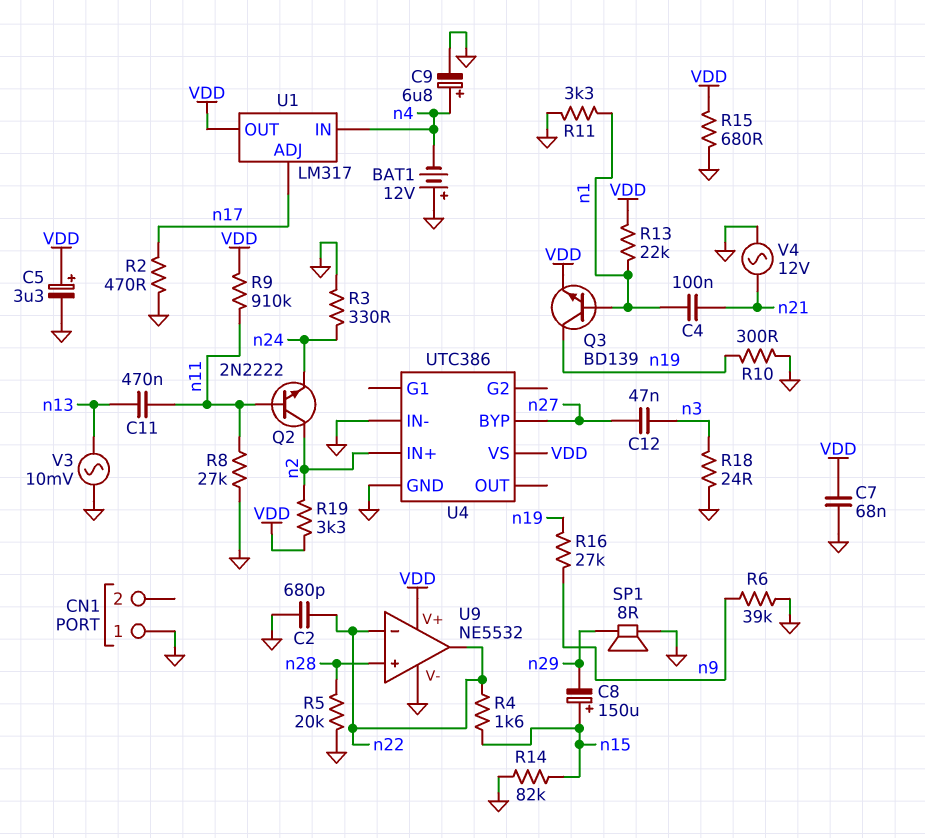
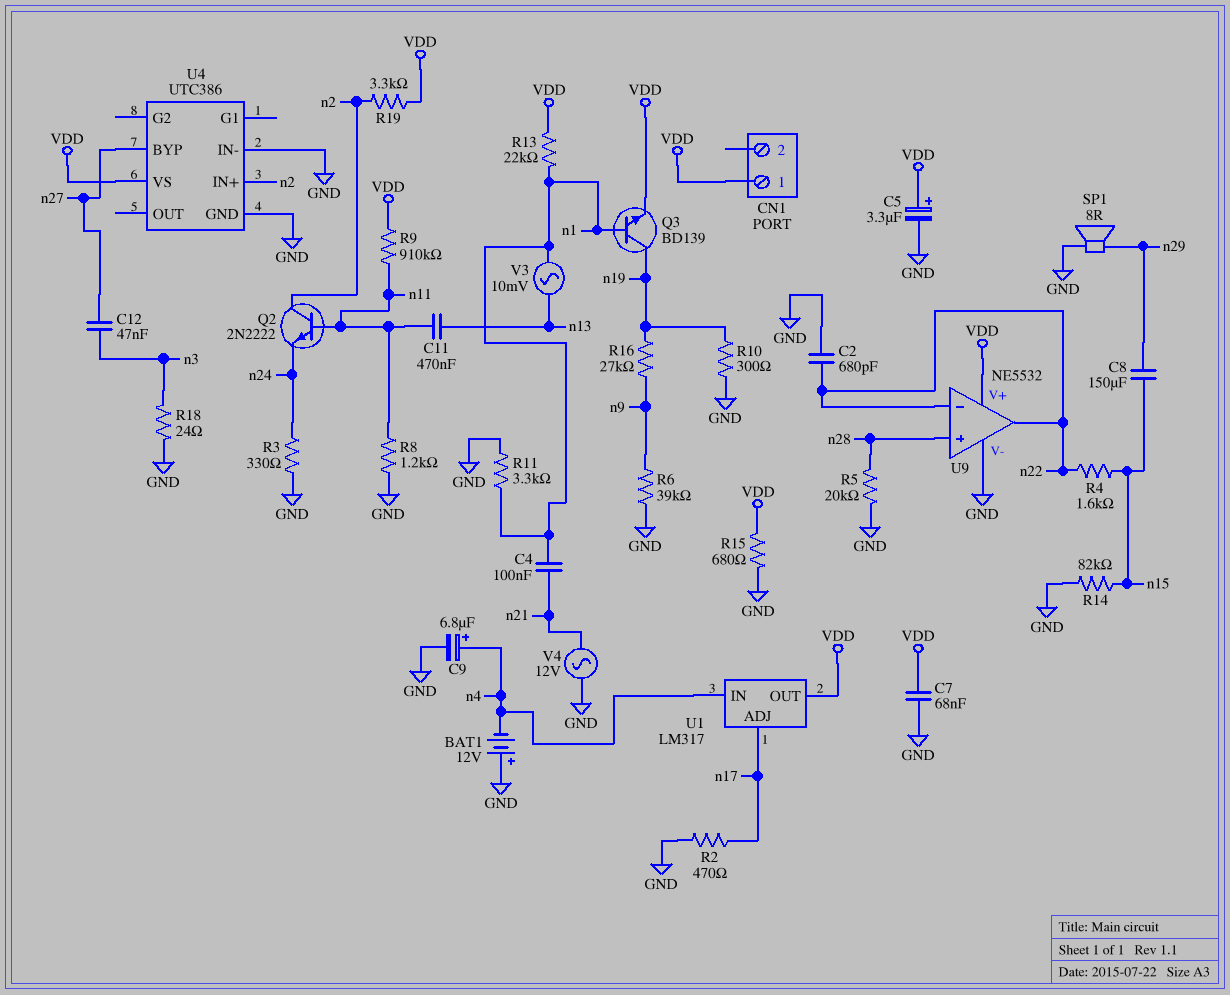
C8: 150uF (plus n15, minus n29) -> 150uF (n15, n29)
CN1 pin 1: GND -> VDD
R8: 27k (GND, n11) -> 1.2k (GND, n11)
V3: AC 10mV (GND, n13) -> AC 10mV (n1, n13)

